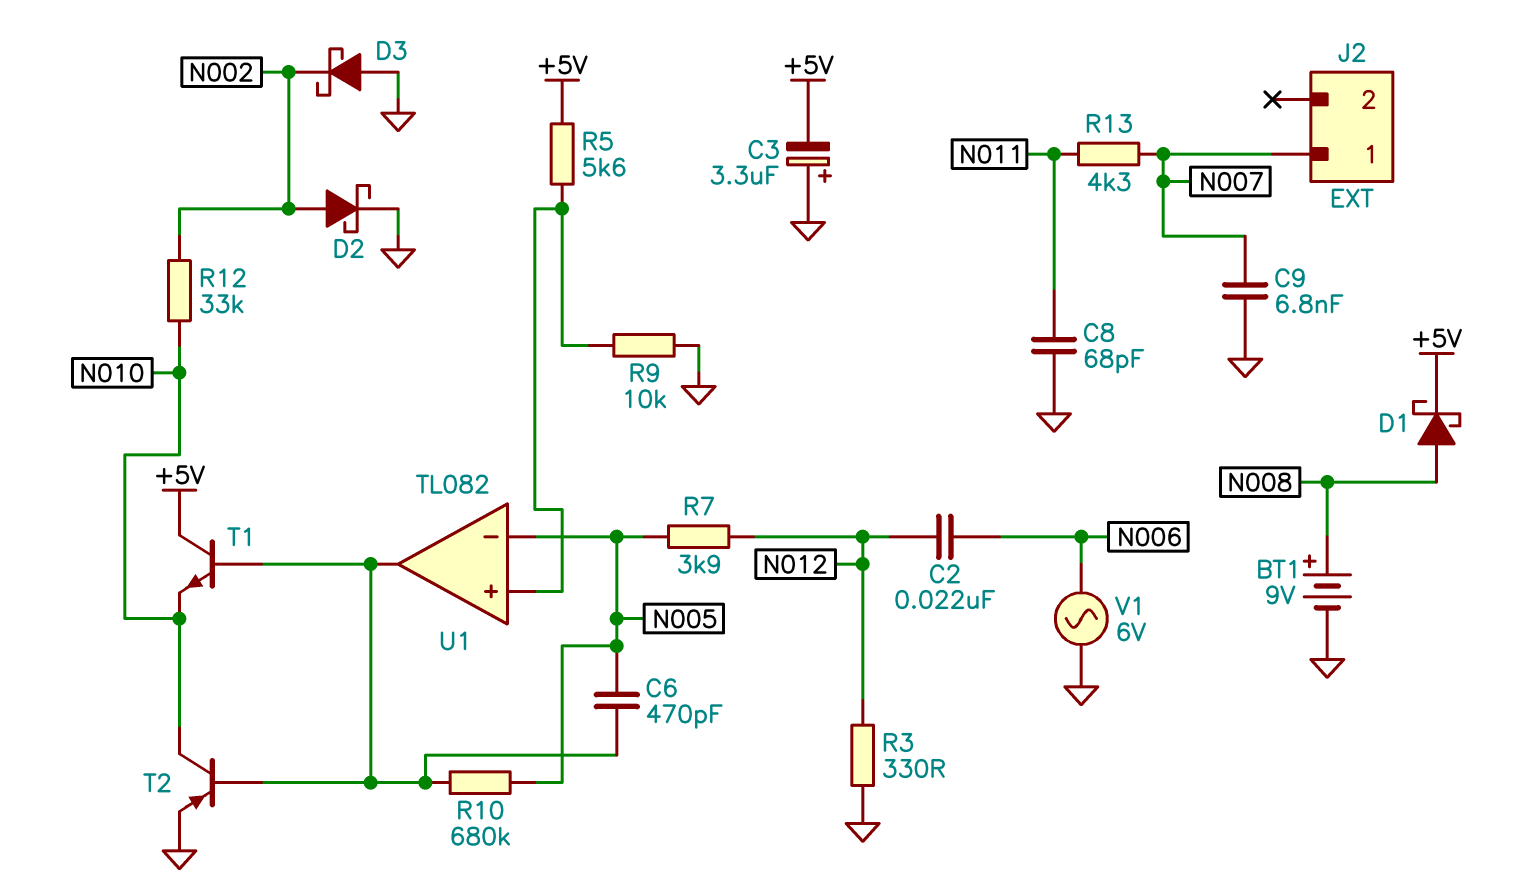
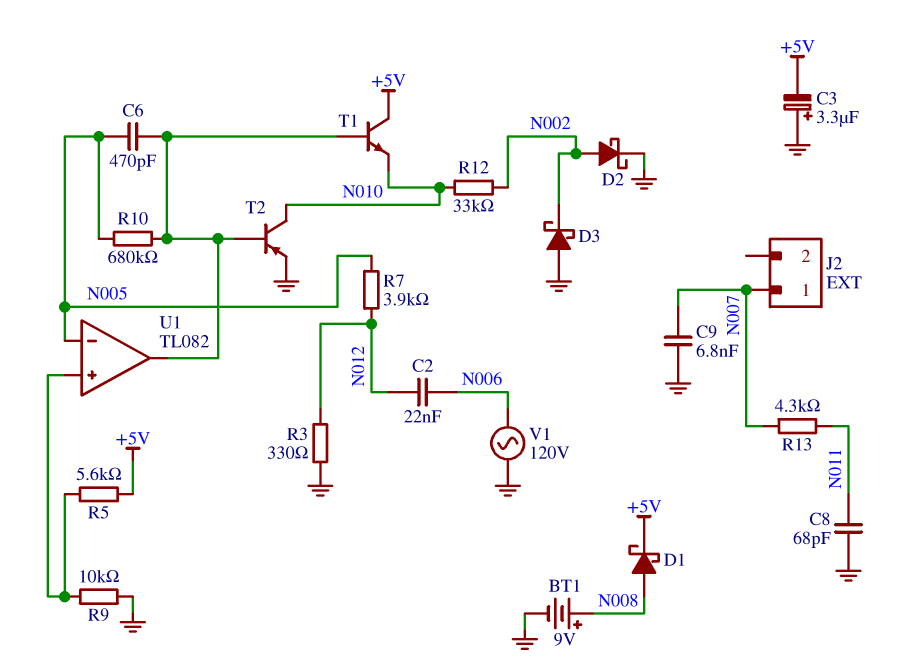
V1: AC 6V (GND, N006) -> AC 120V (GND, N006)

